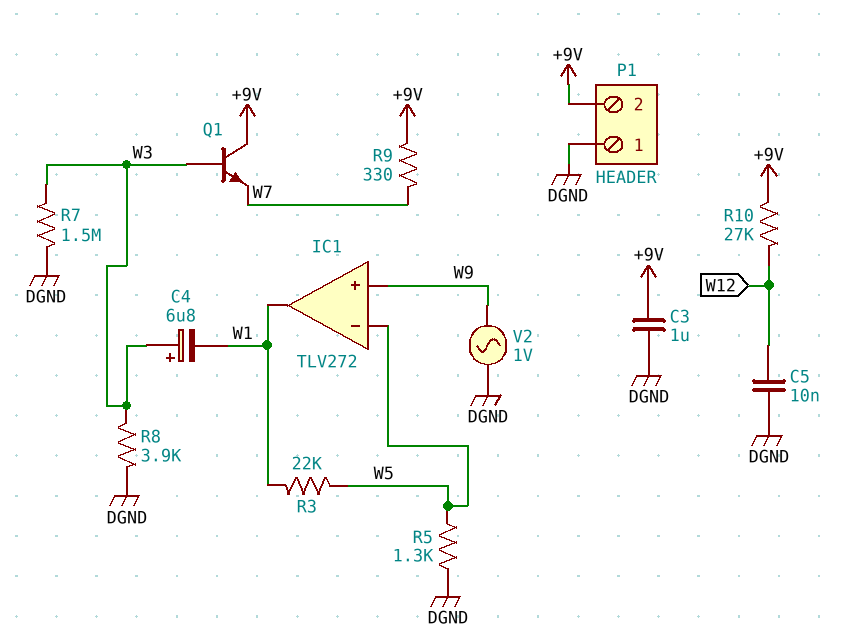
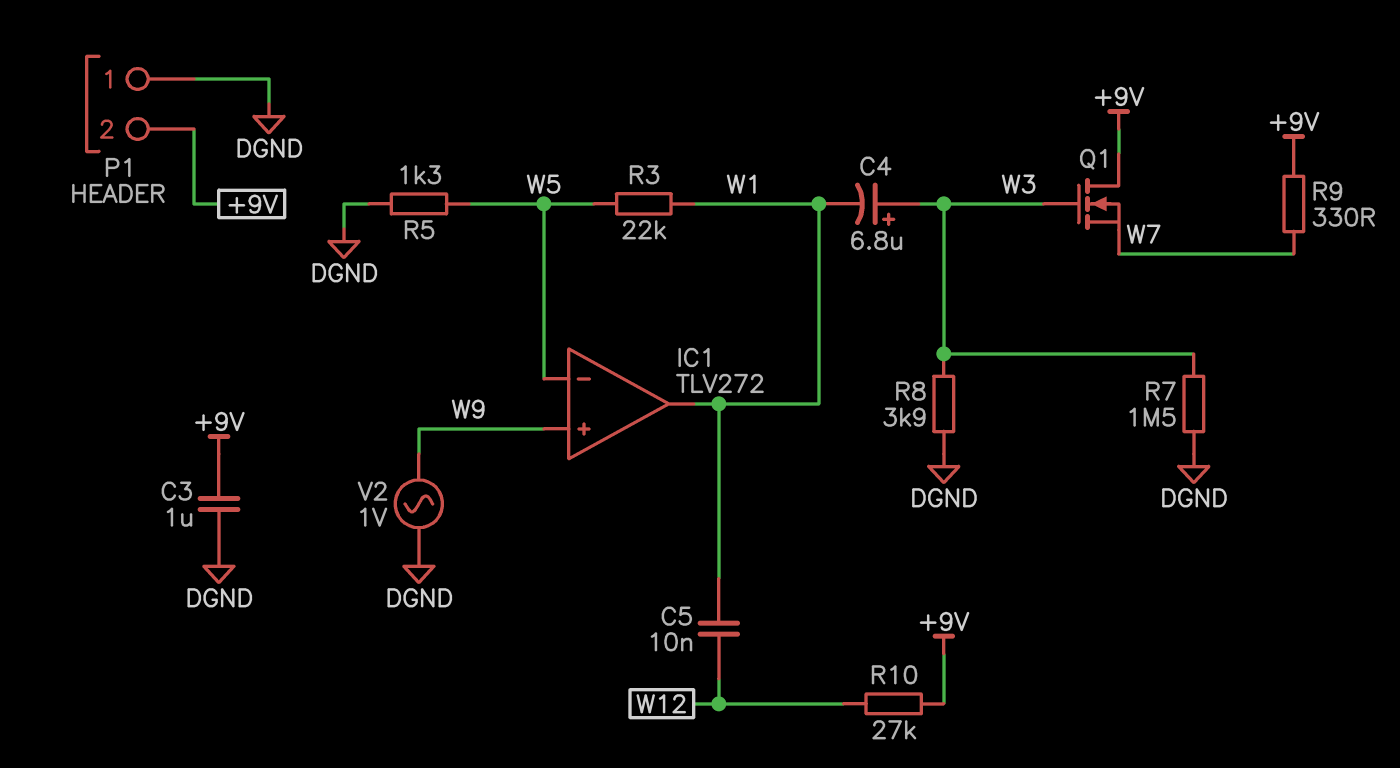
C5: 10nF (DGND, W12) -> 10nF (W1, W12)
Q1: NPN (B W3, C +9V, E W7) -> NMOS (G W3, D +9V, S W7)

